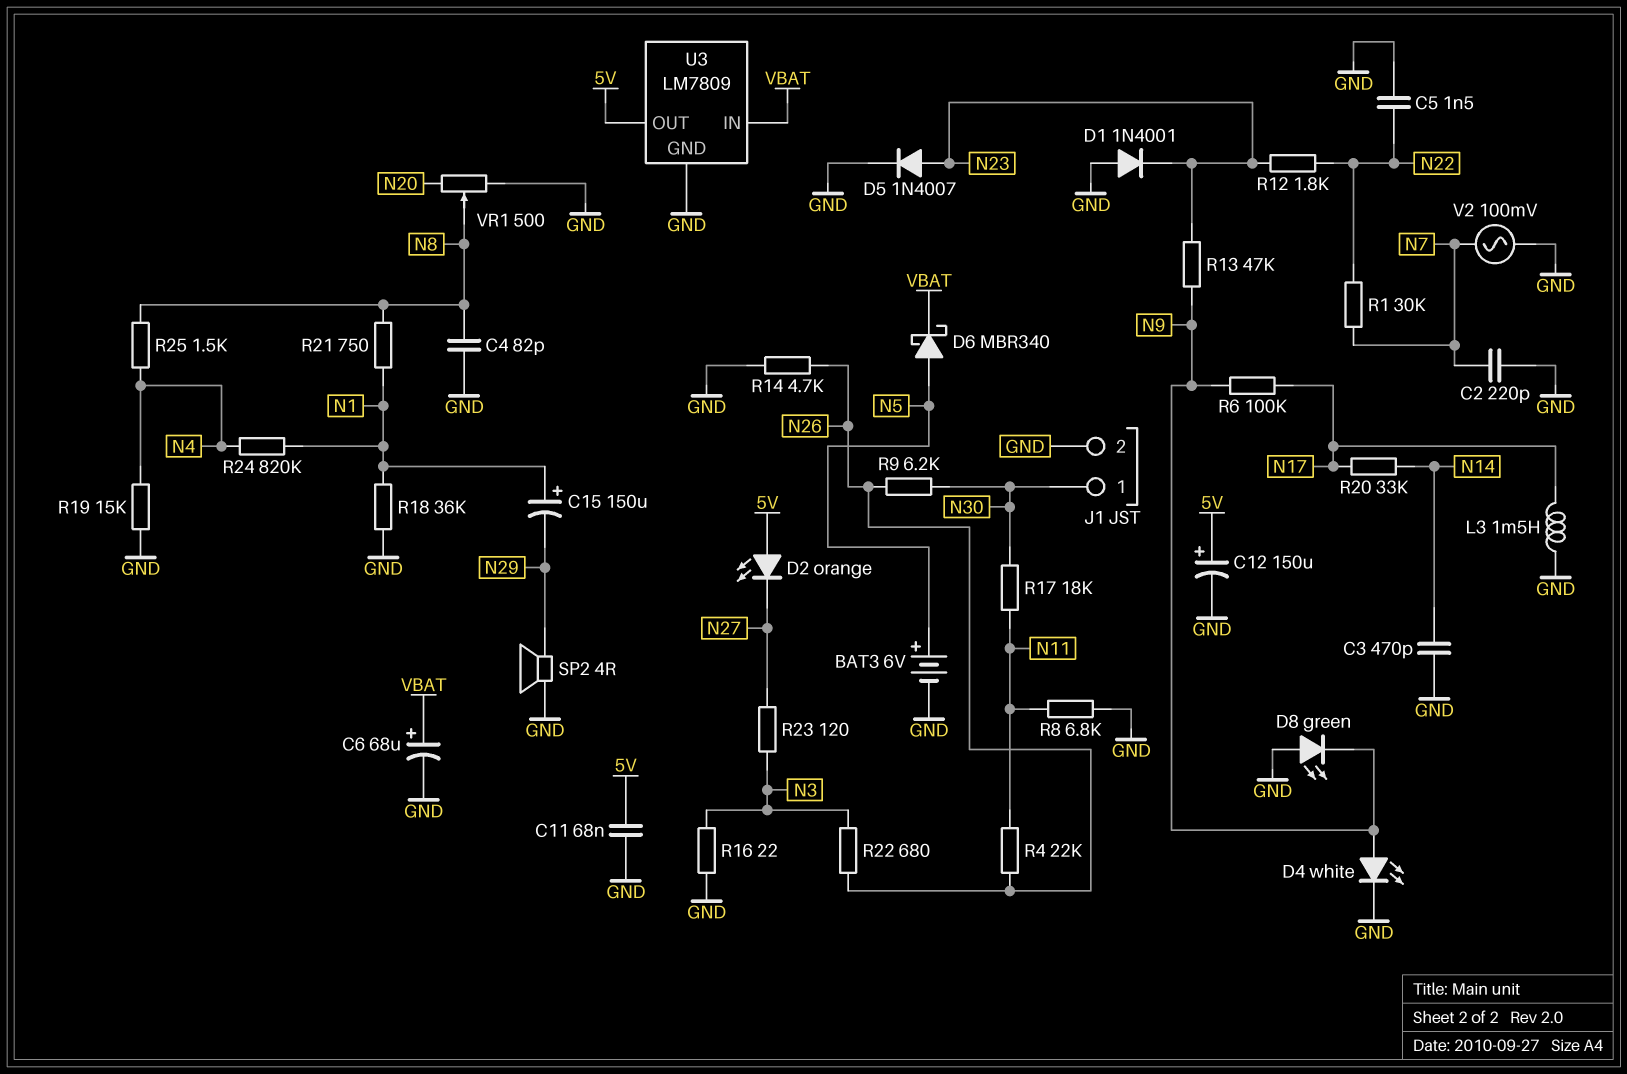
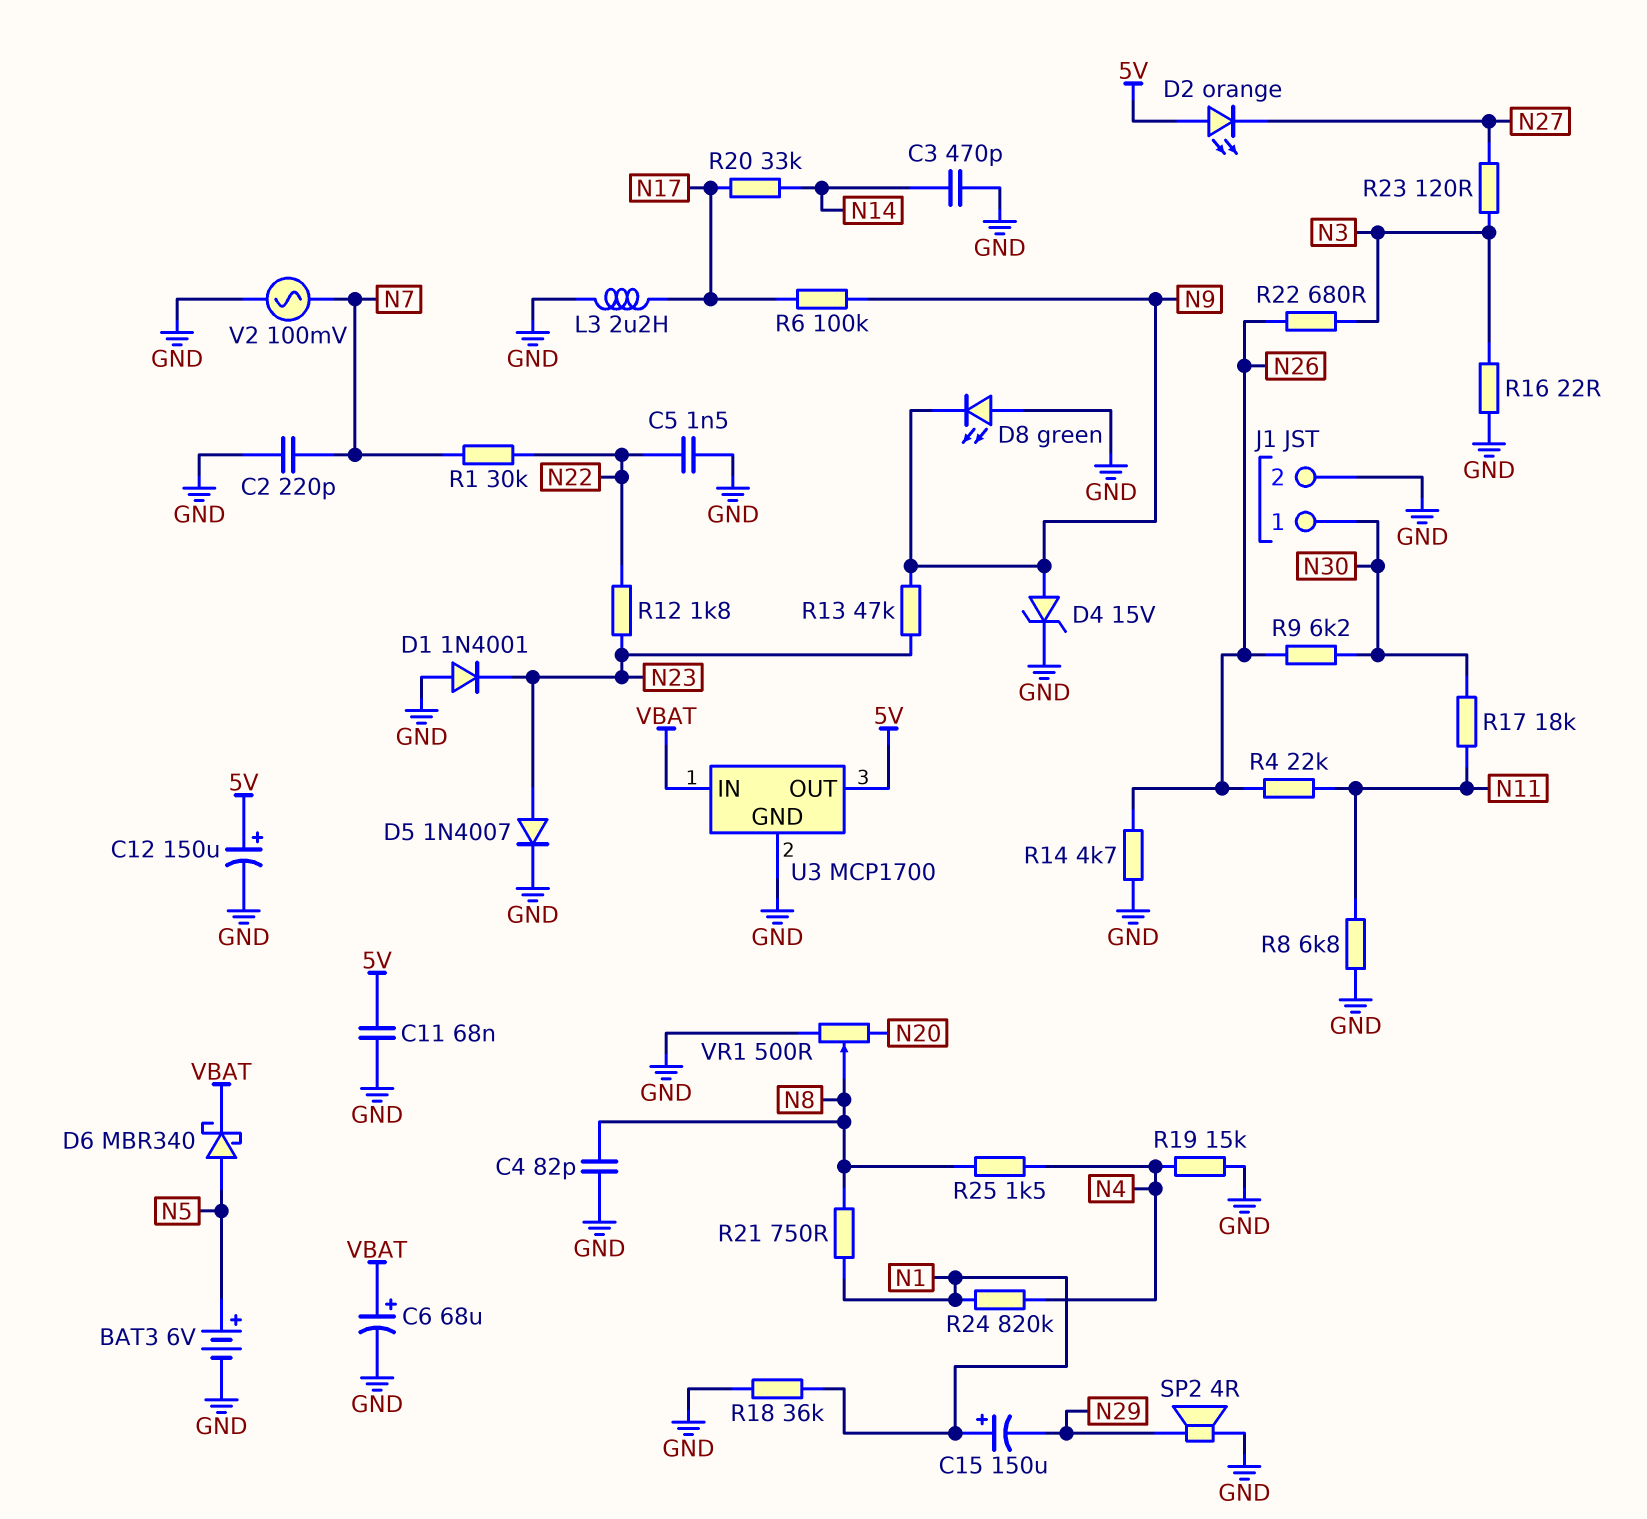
D4: LED white (A N9, K GND) -> zener 15V (A N9, K GND)
L3: 1.5mH (GND, N17) -> 2.2uH (GND, N17)
U3: LM7809 -> MCP1700

